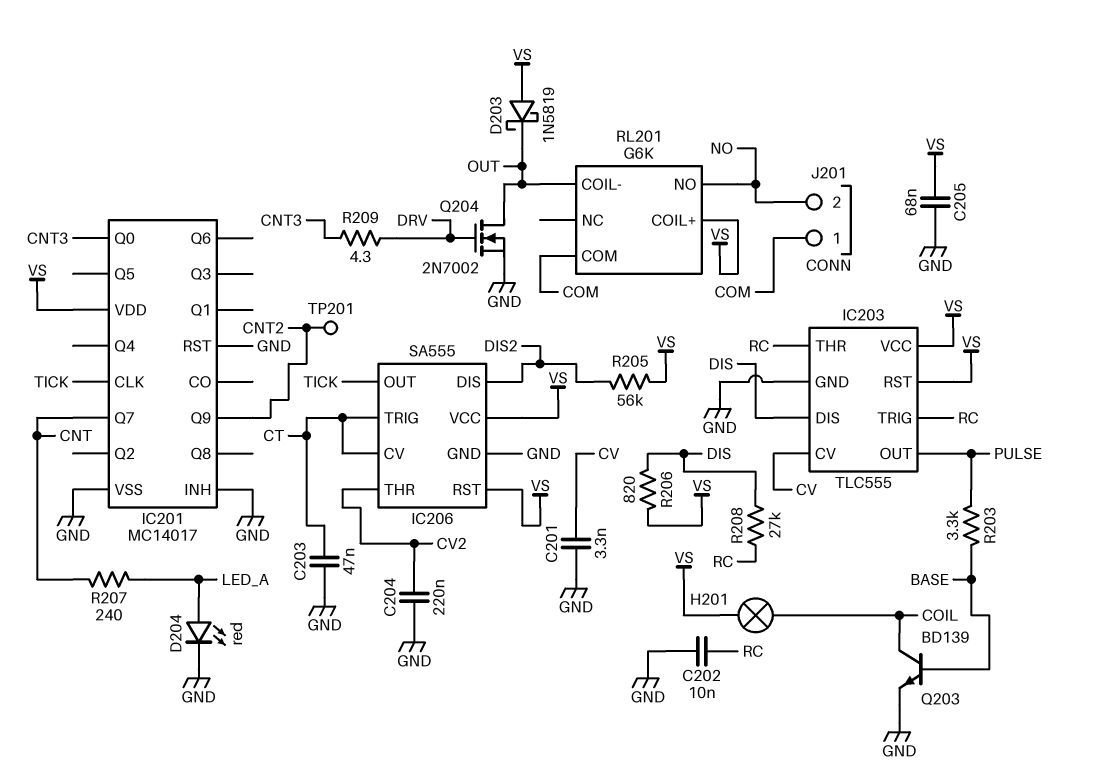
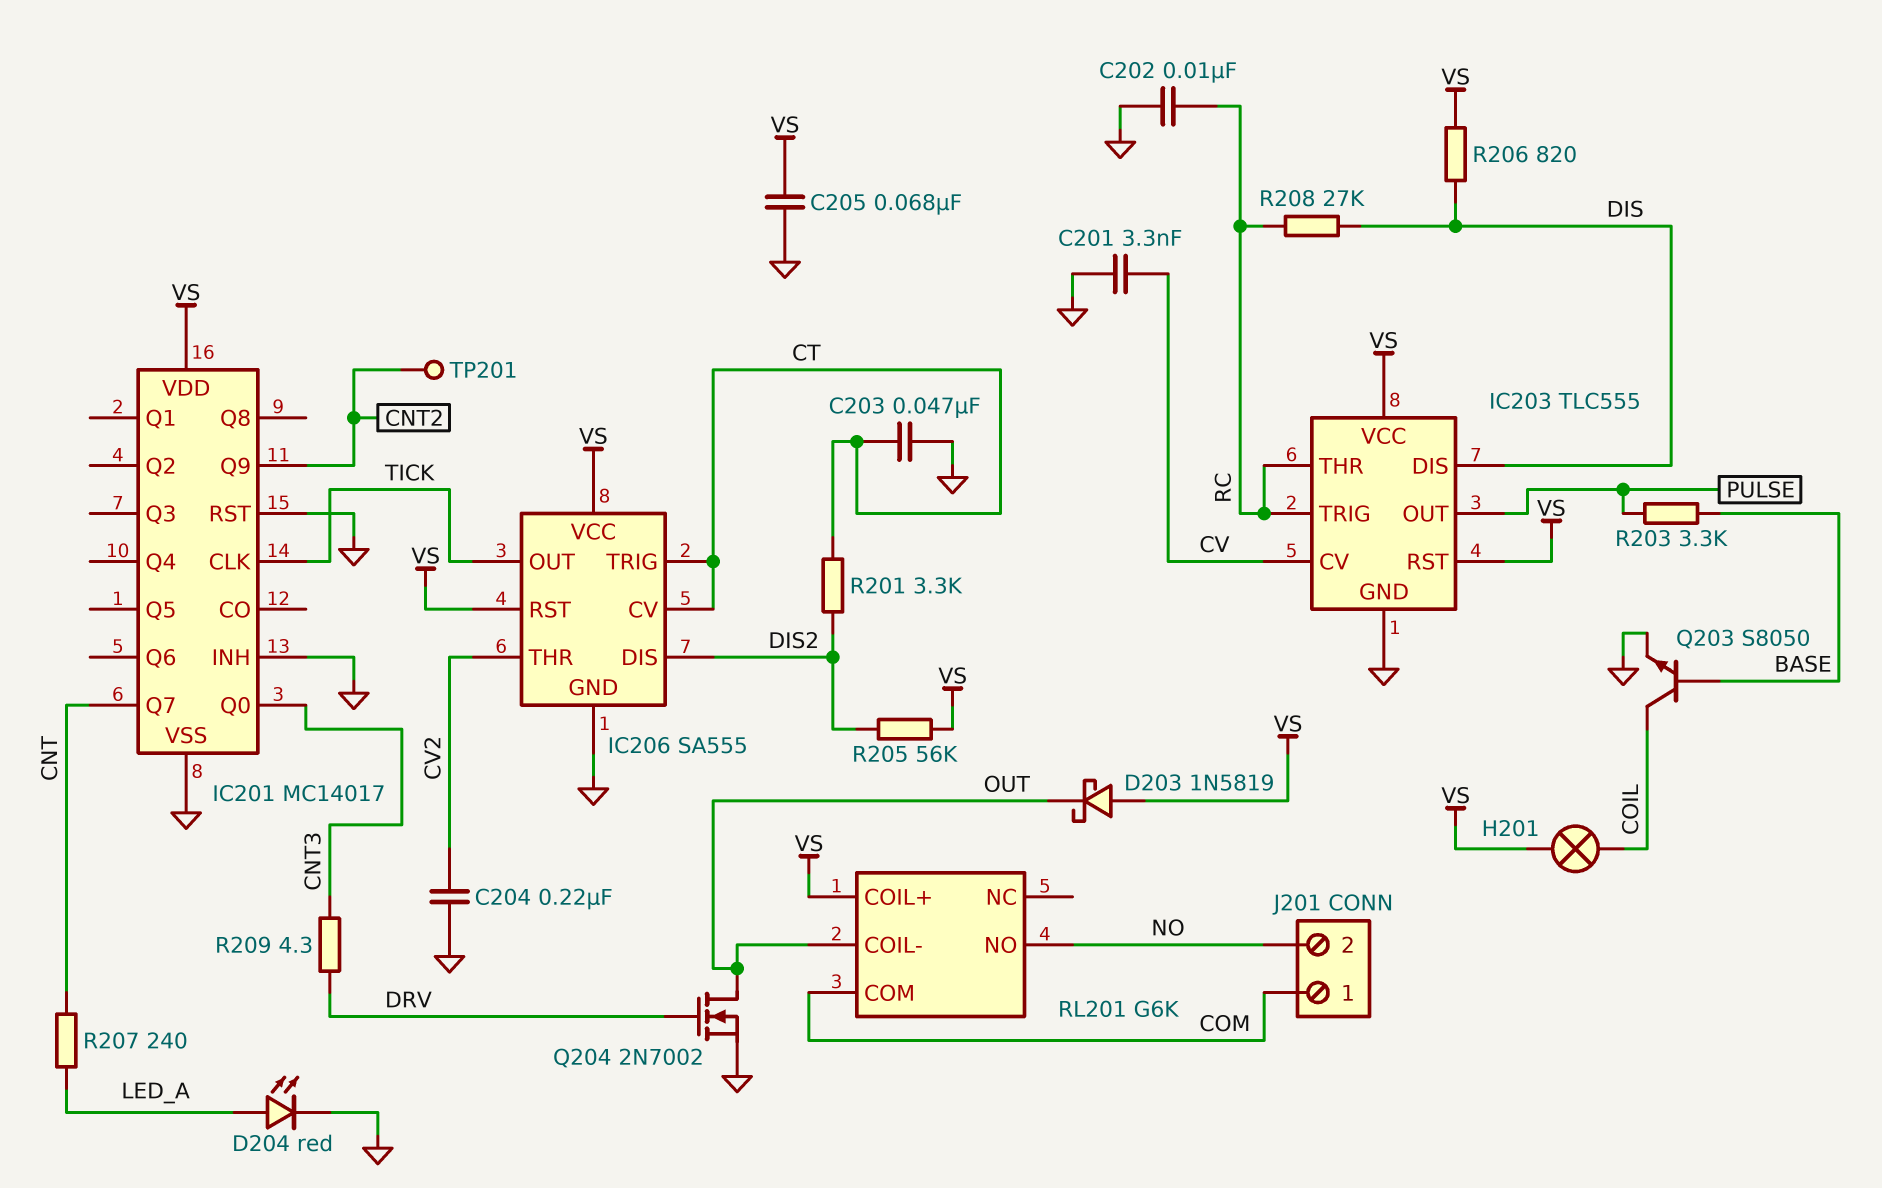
Q203: NPN BD139 (B BASE, C COIL, E GND) -> NPN S8050 (B BASE, C COIL, E GND)
R201: none -> 3.3k (CT, DIS2)

